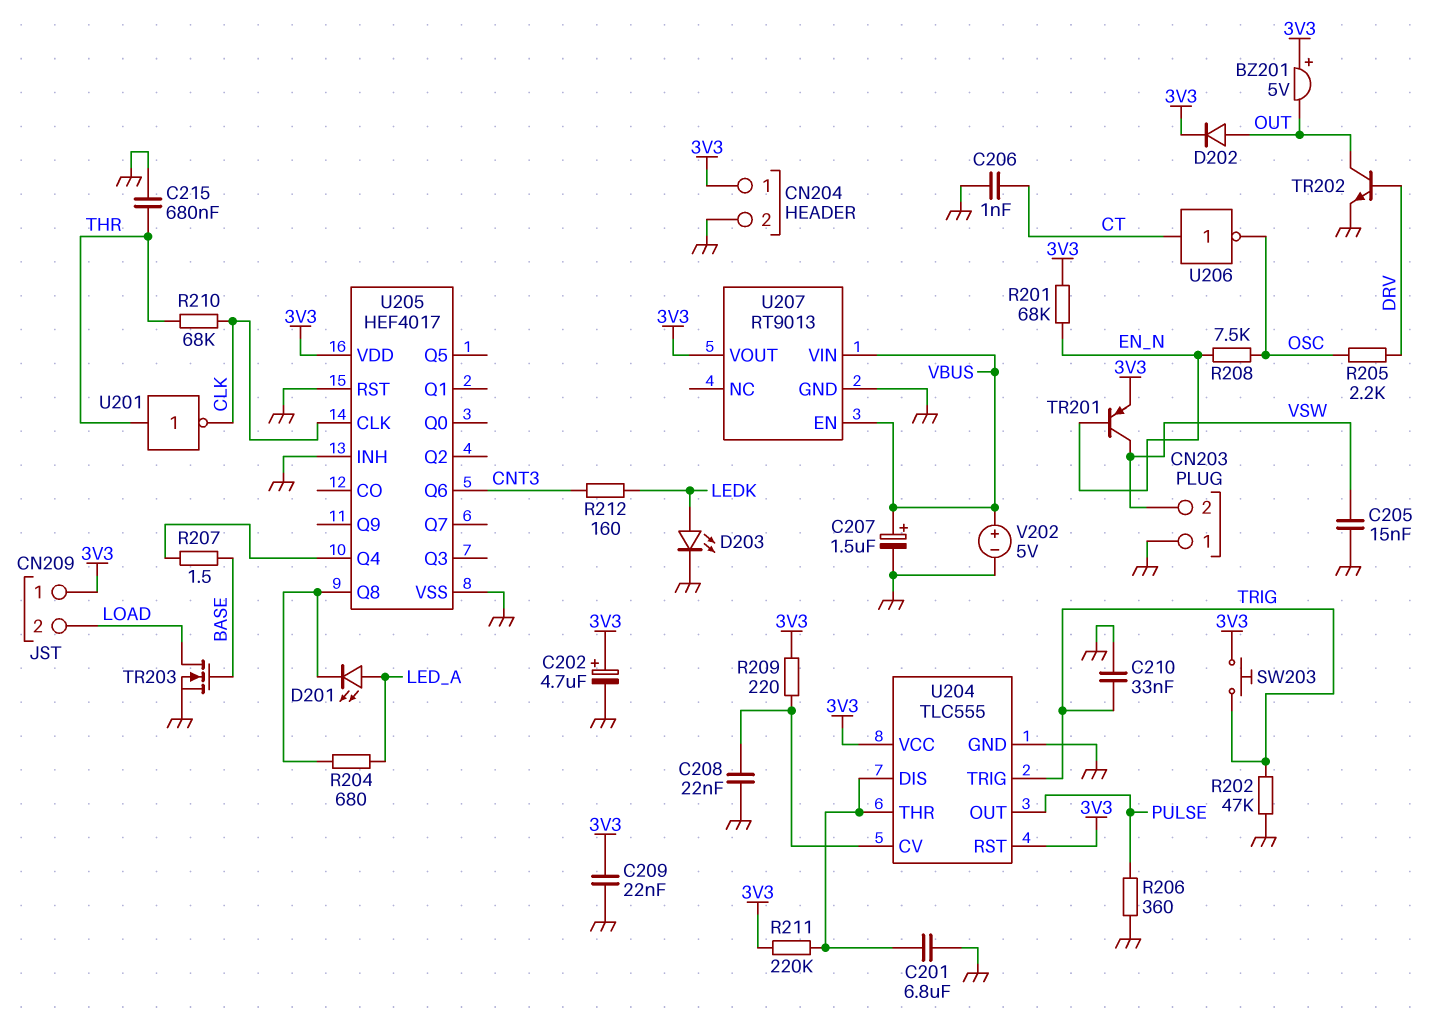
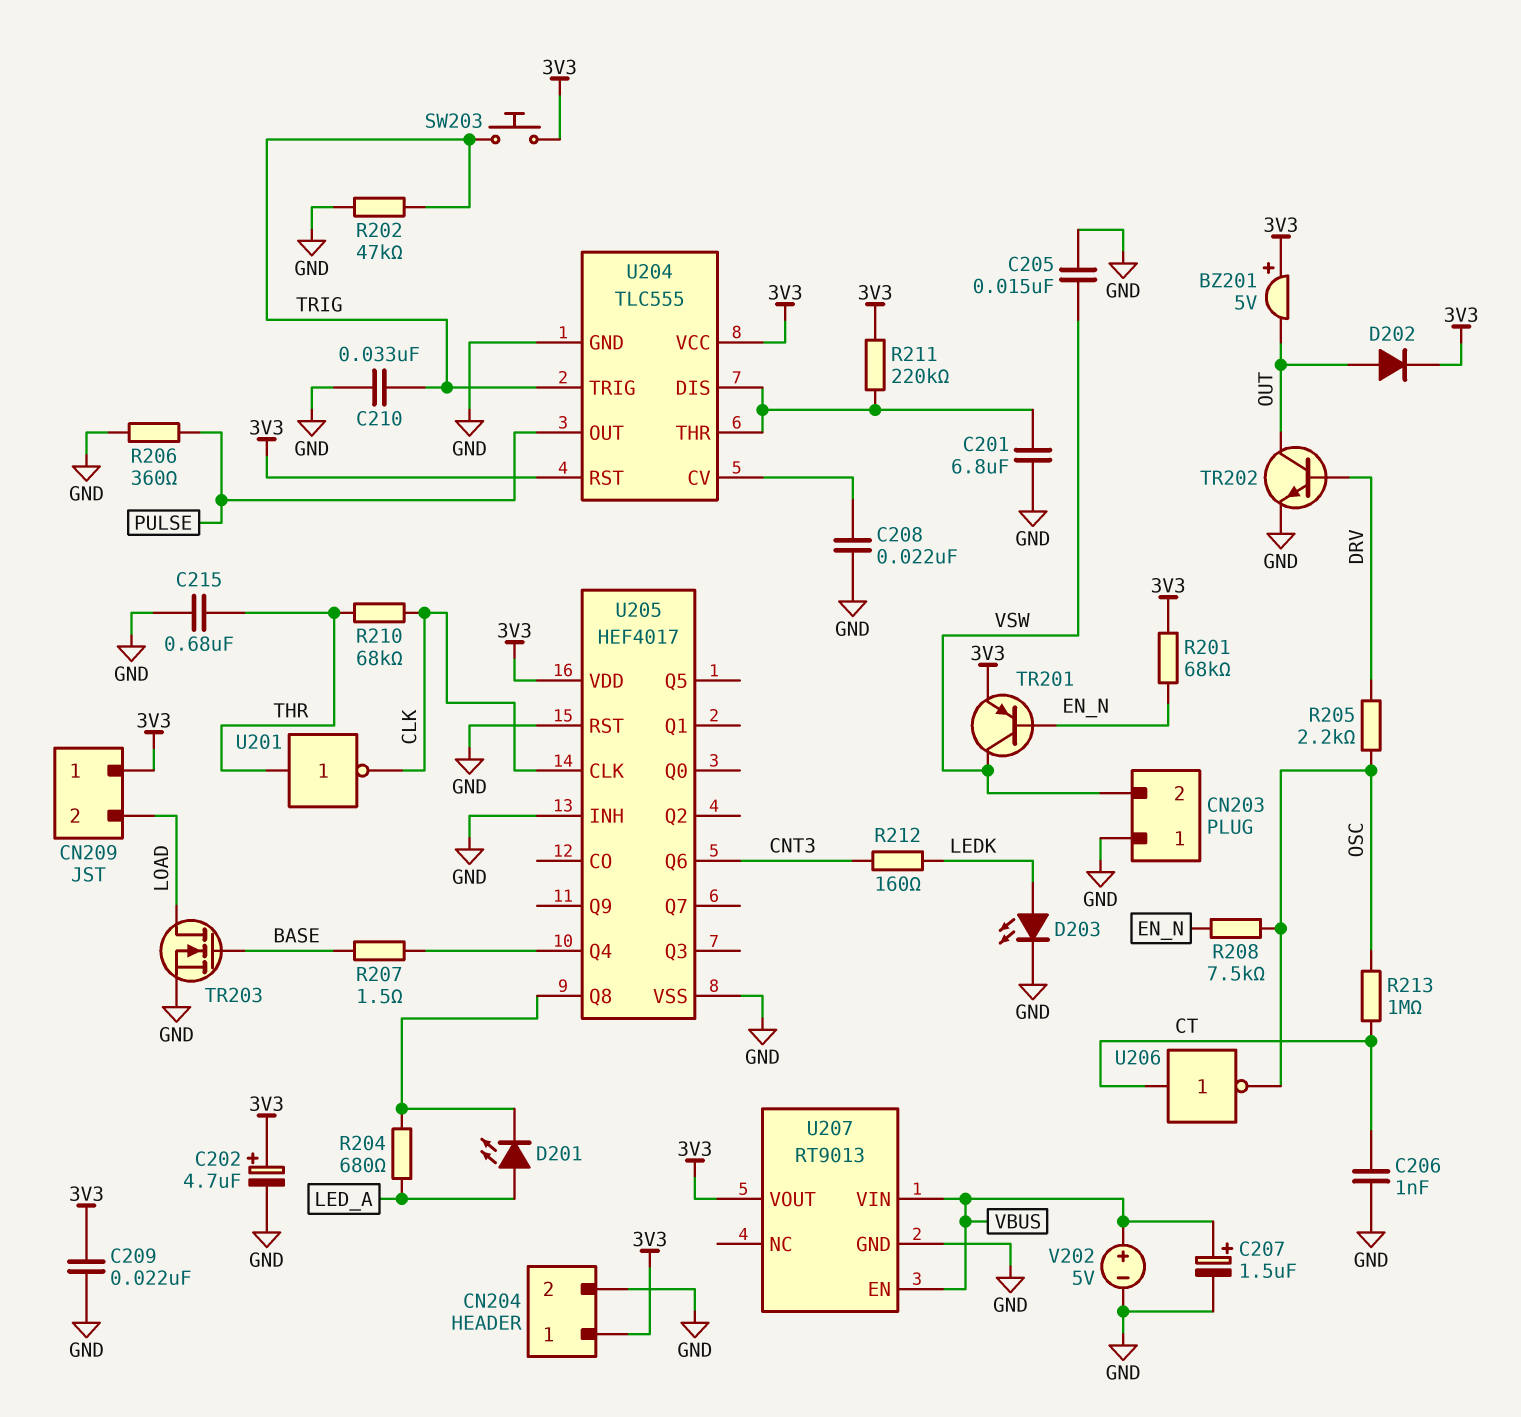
R209: 220 (3V3, U204/CV) -> none
R213: none -> 1M (CT, OSC)

